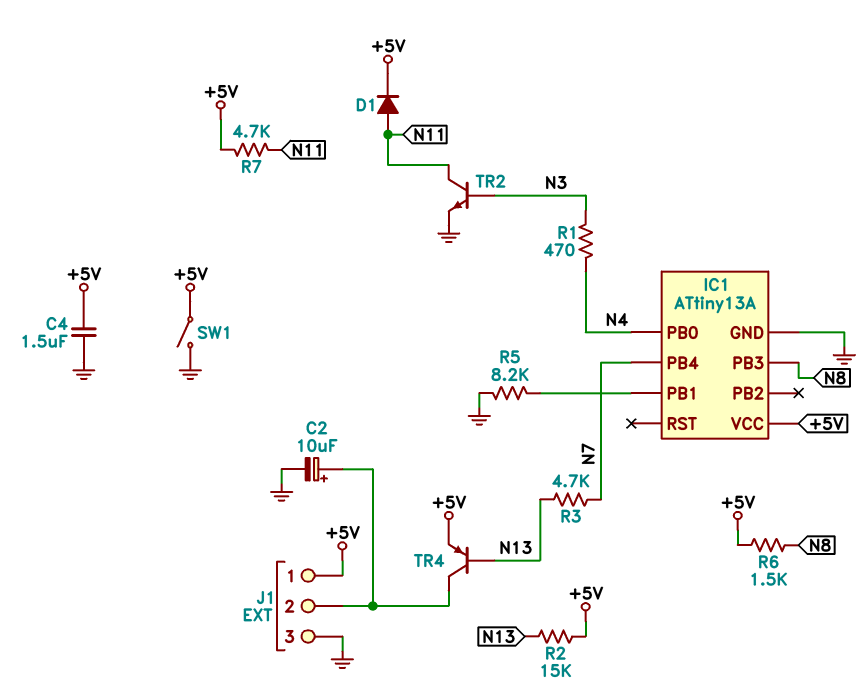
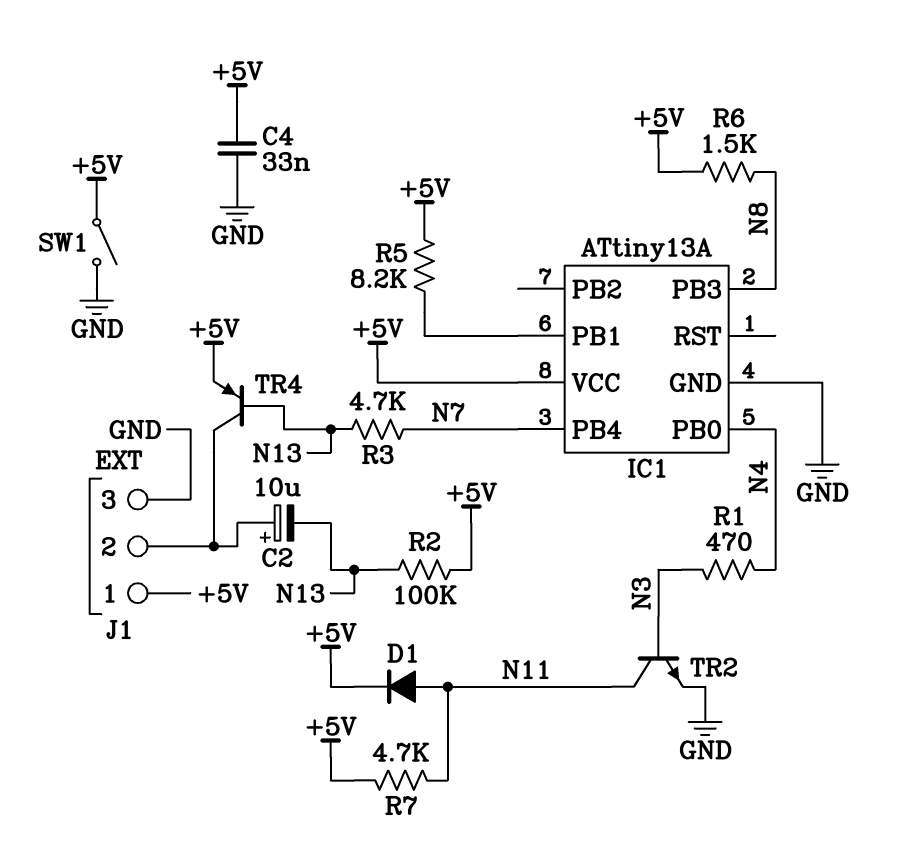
C2: 10uF (plus J1/2, minus GND) -> 10uF (plus J1/2, minus N13)
C4: 1.5uF (+5V, GND) -> 33nF (+5V, GND)
R2: 15k (+5V, N13) -> 100k (+5V, N13)
R5: 8.2k (GND, IC1/PB1) -> 8.2k (+5V, IC1/PB1)

